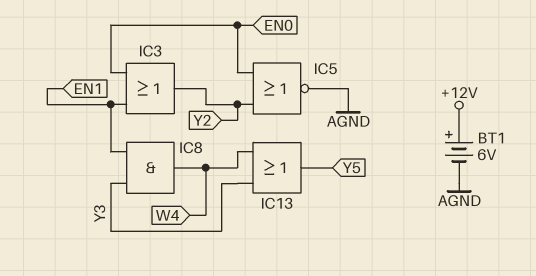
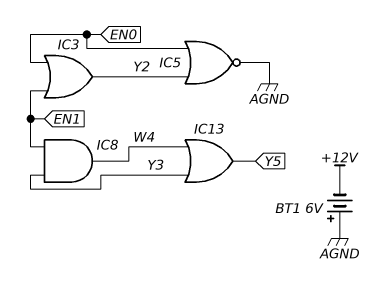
BT1: 6V (plus +12V, minus AGND) -> 6V (plus AGND, minus +12V)

